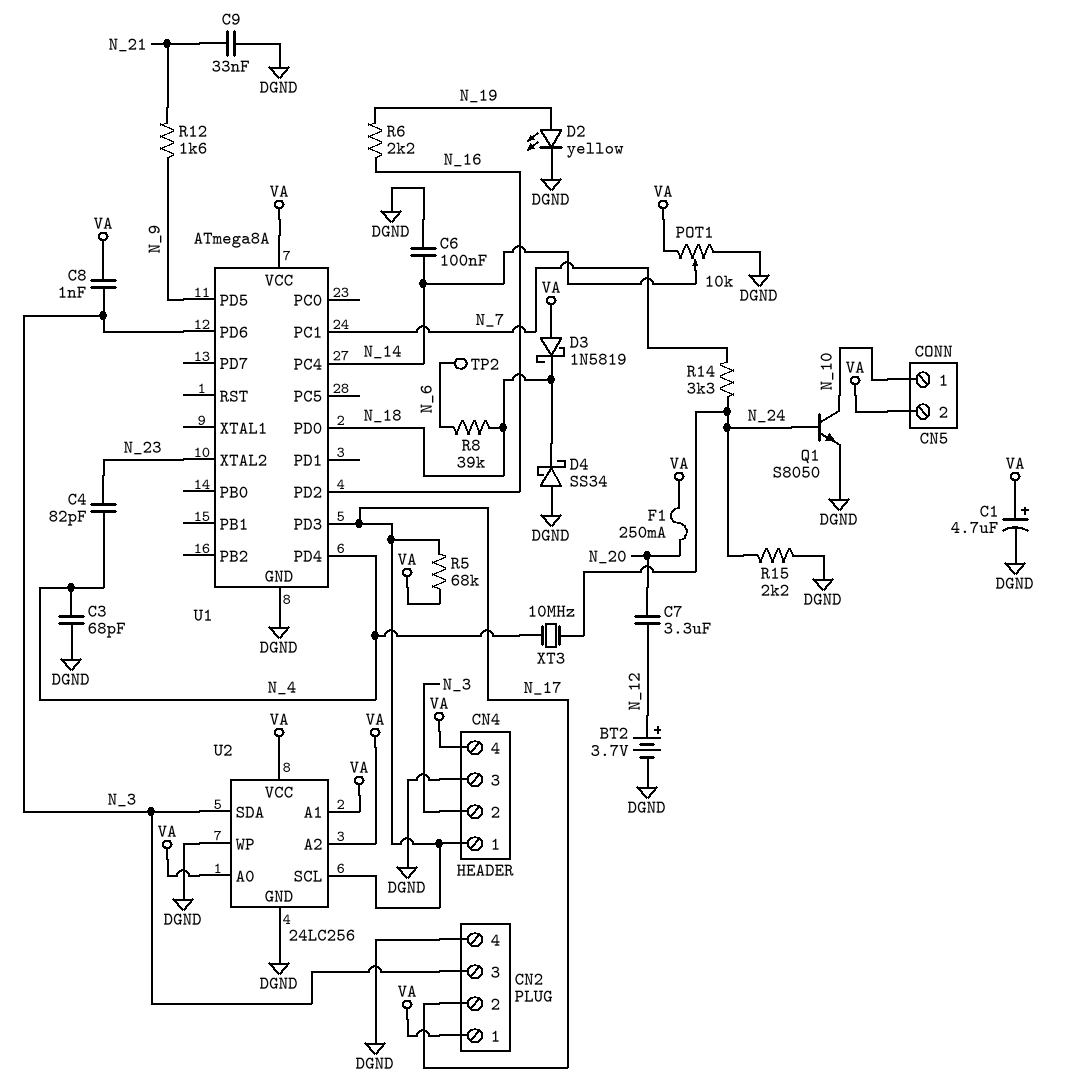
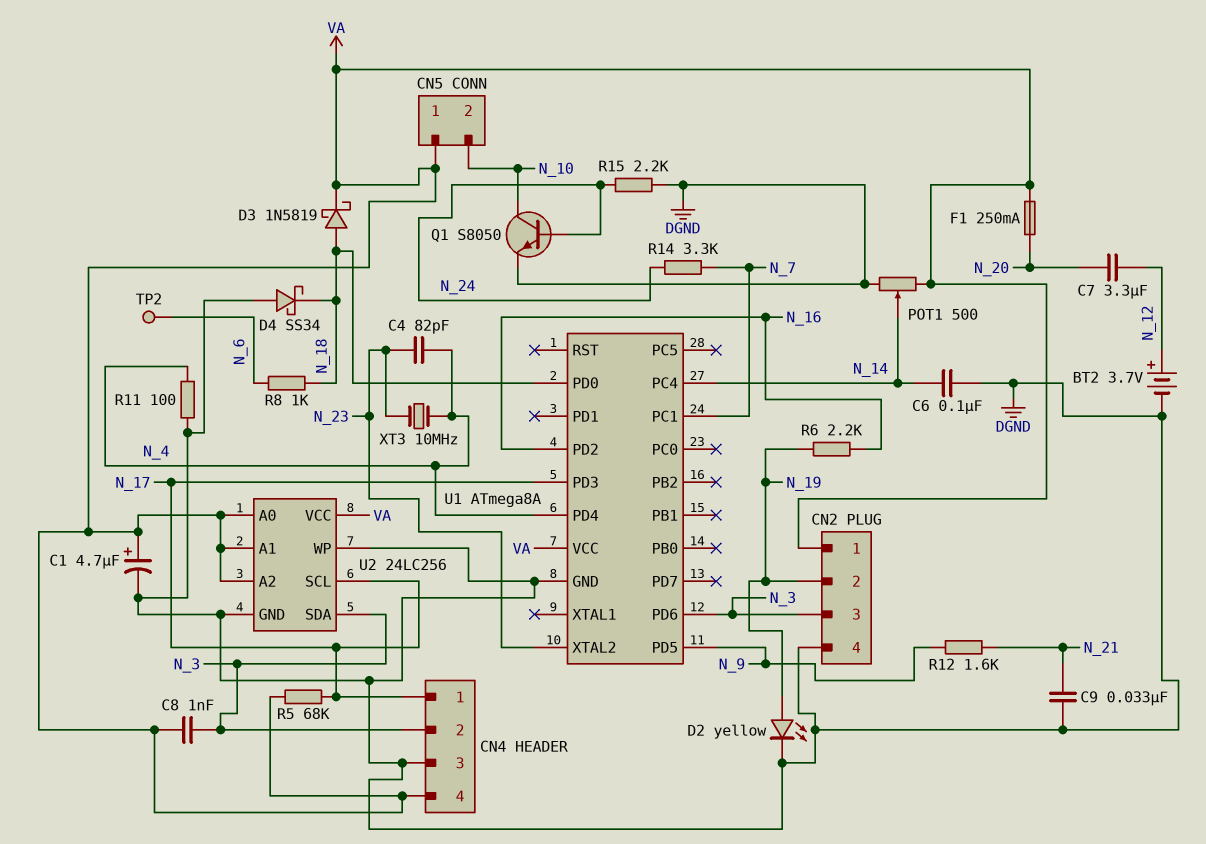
C3: 68pF (DGND, N_4) -> none
CN2 pin 2: N_17 -> N_19
CN5 pin 1: N_10 -> VA
CN5 pin 2: VA -> N_10
D3: schottky 1N5819 (A VA, K N_18) -> schottky 1N5819 (A N_18, K VA)
POT1: 10k (DGND, VA, wiper N_14) -> 500 (DGND, VA, wiper N_14)
R8: 39k (N_6, N_18) -> 1k (N_6, N_18)
R11: none -> 100 (DGND, N_4)
XT3: 10MHz (N_4, N_24) -> 10MHz (N_4, N_23)

